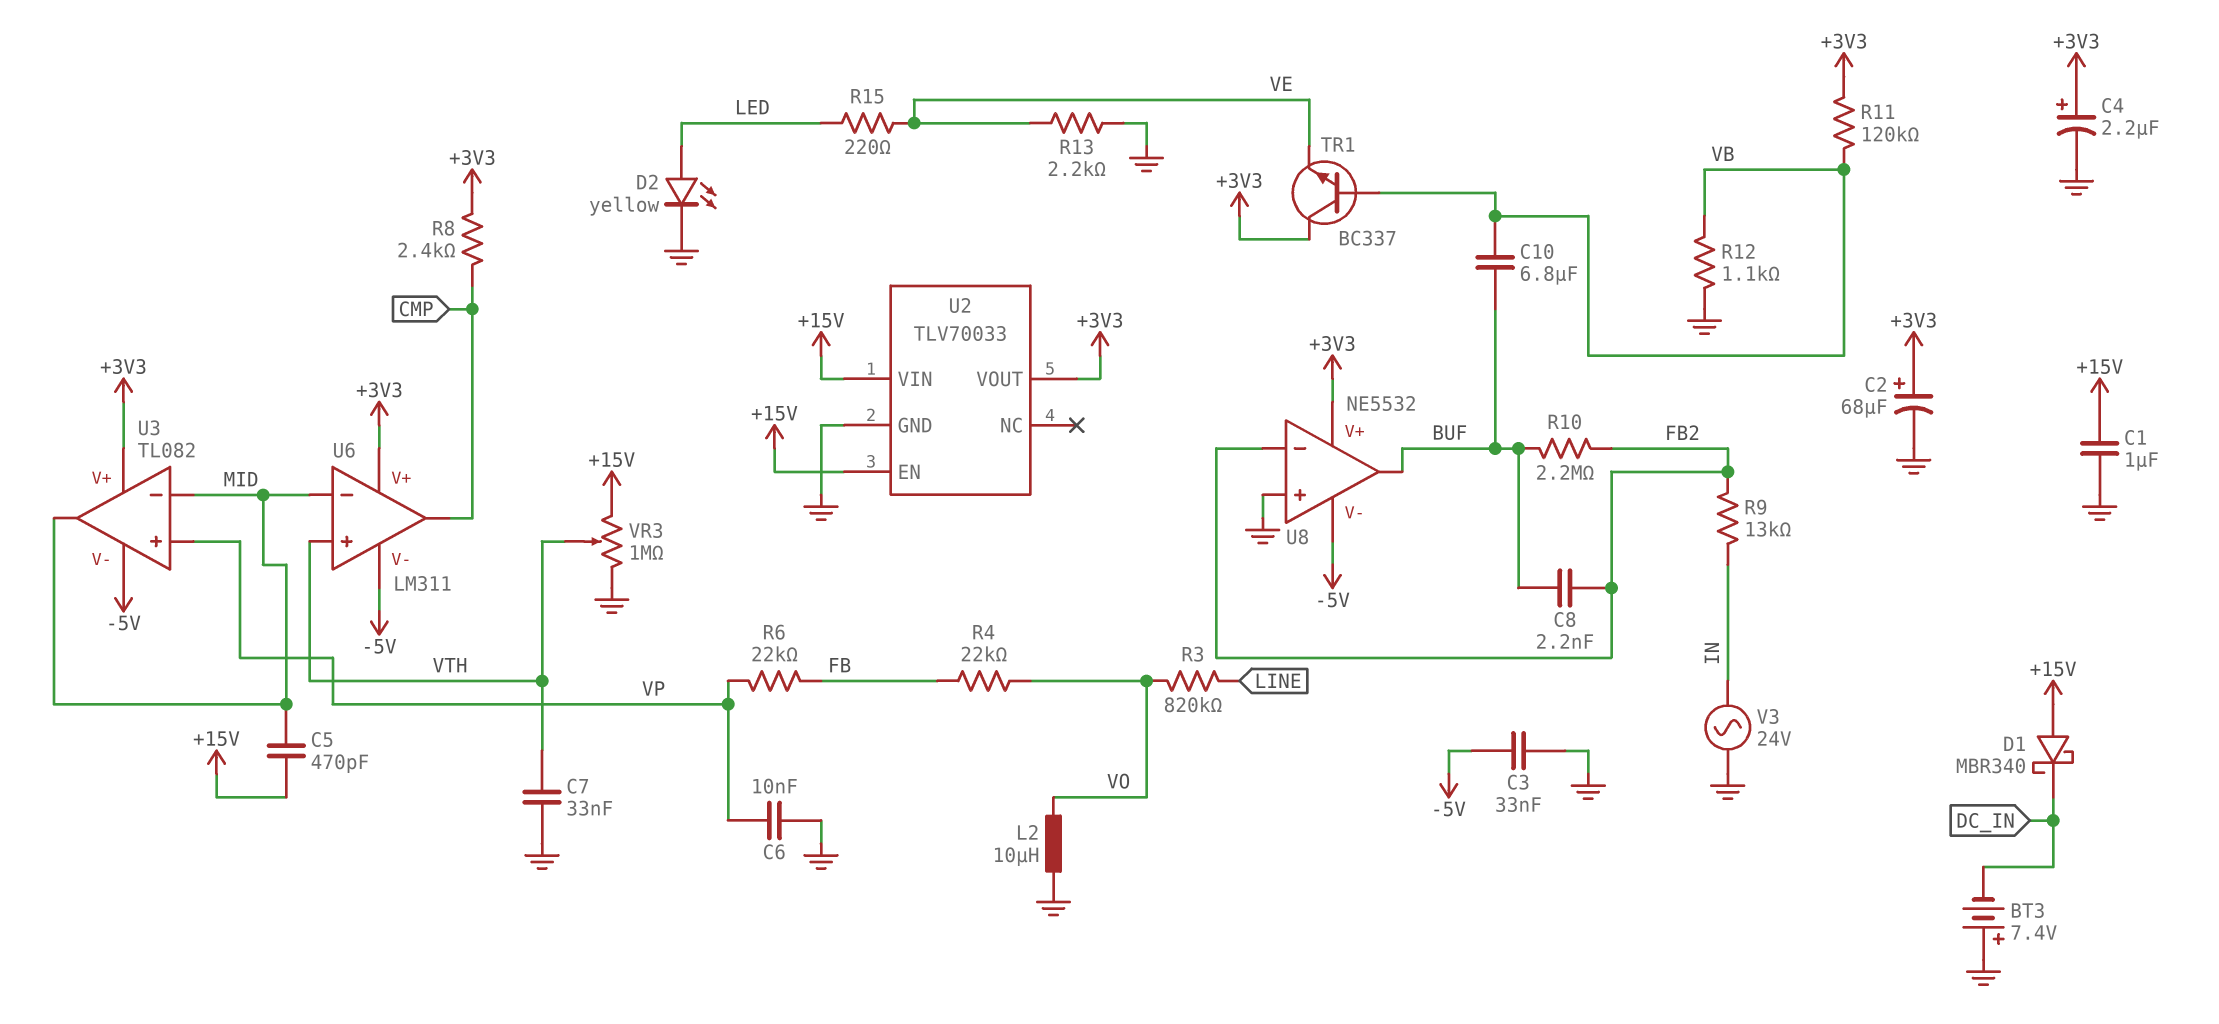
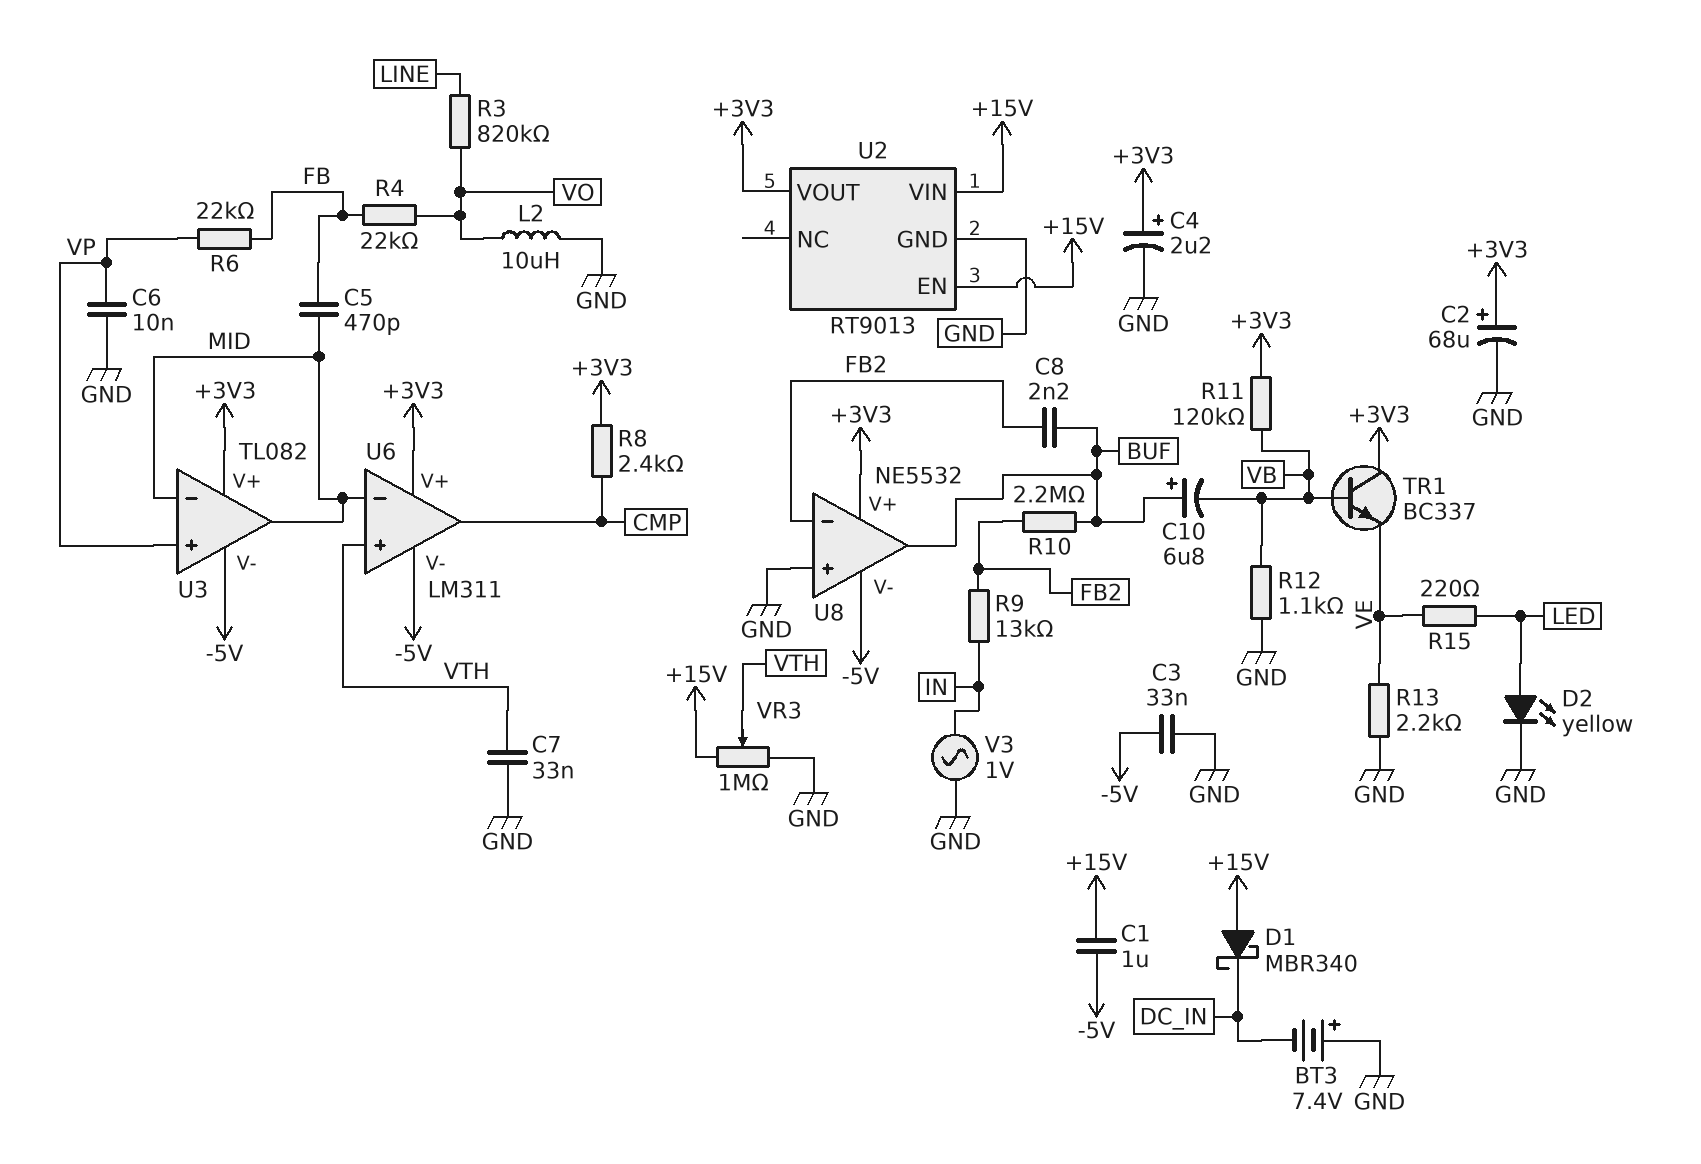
C1: 1uF (+15V, GND) -> 1uF (+15V, -5V)
C5: 470pF (+15V, MID) -> 470pF (FB, MID)
C10: 6.8uF (BUF, VB) -> 6.8uF (plus BUF, minus VB)
U2: TLV70033 -> RT9013
V3: AC 24V (GND, IN) -> AC 1V (GND, IN)

